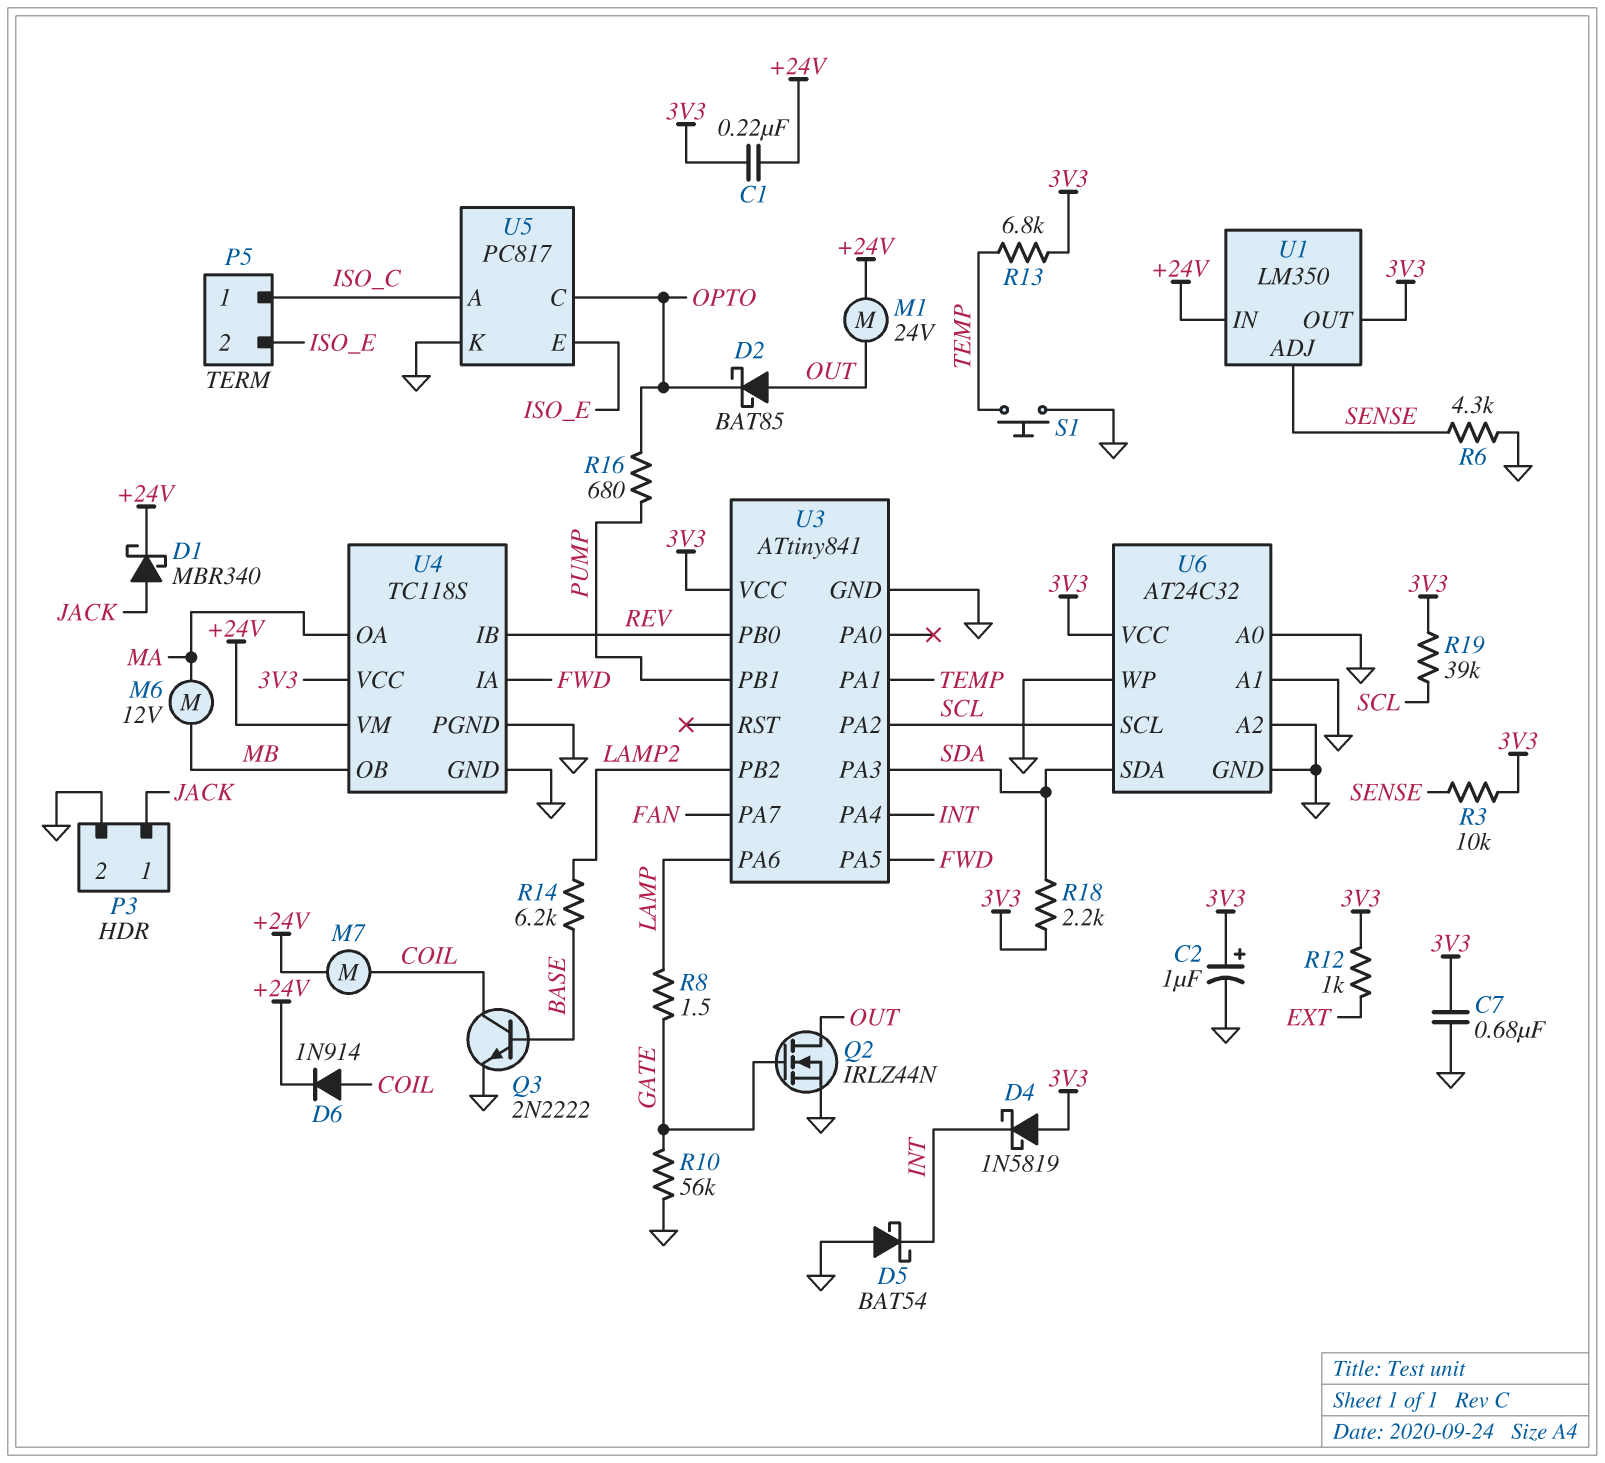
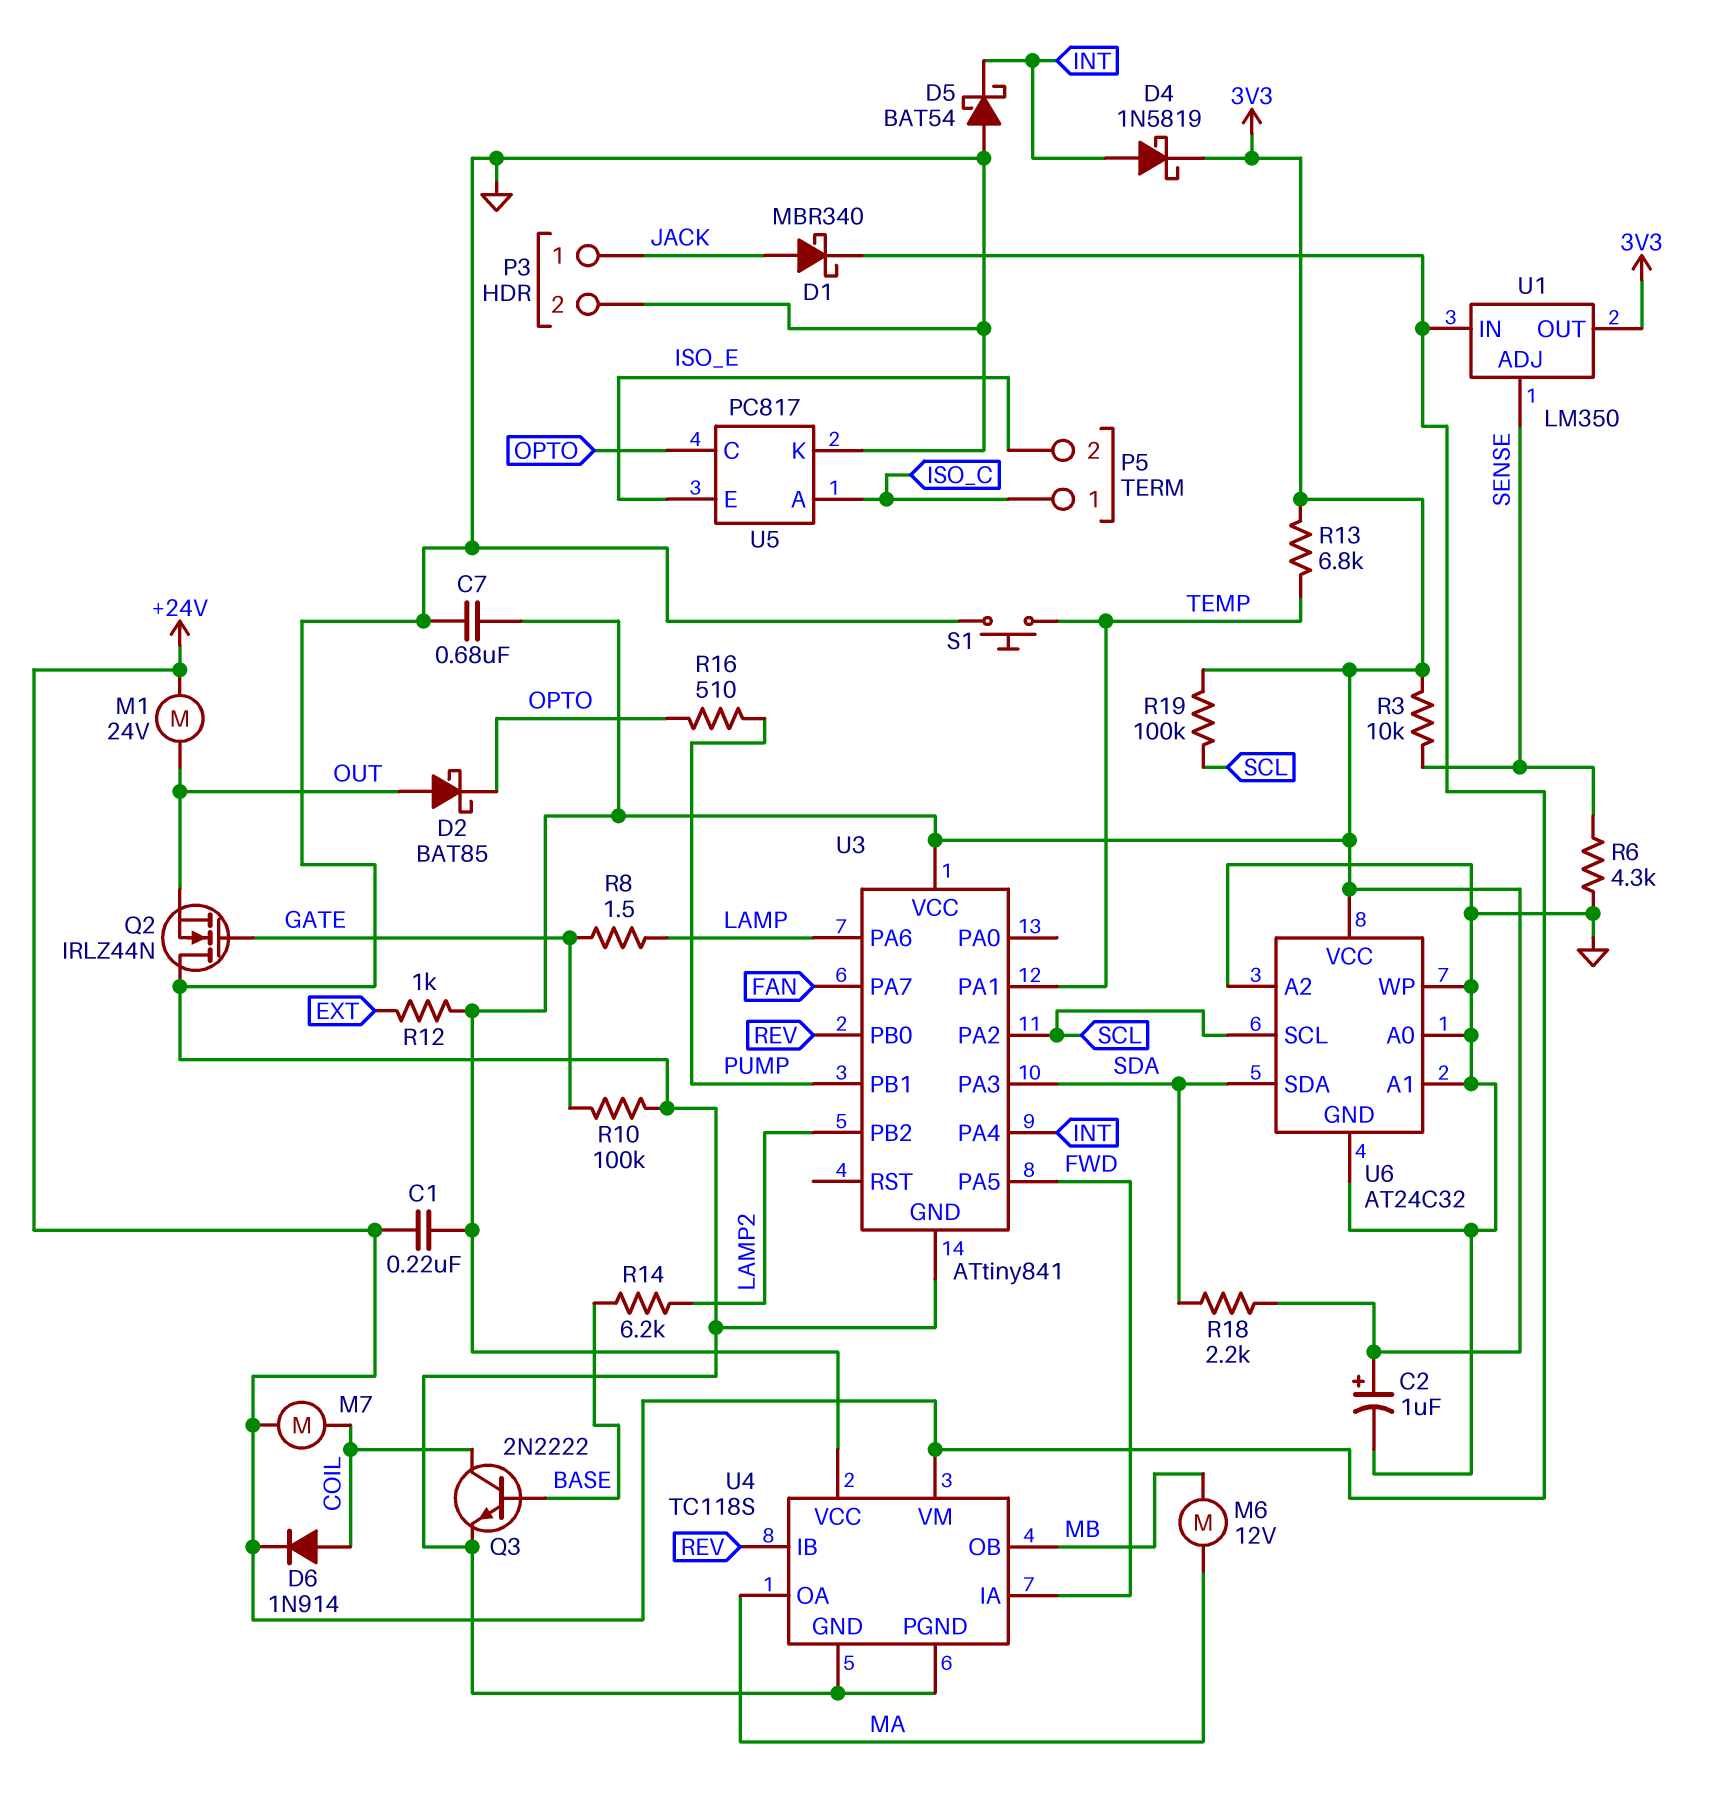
D4: schottky 1N5819 (A 3V3, K INT) -> schottky 1N5819 (A INT, K 3V3)
Q2: NMOS IRLZ44N (G GATE, D OUT, S GND) -> NMOS IRLZ44N (G GATE, D GND, S OUT)
R10: 56k (GATE, GND) -> 100k (GATE, GND)
R16: 680 (OPTO, PUMP) -> 510 (OPTO, PUMP)
R19: 39k (3V3, SCL) -> 100k (3V3, SCL)

